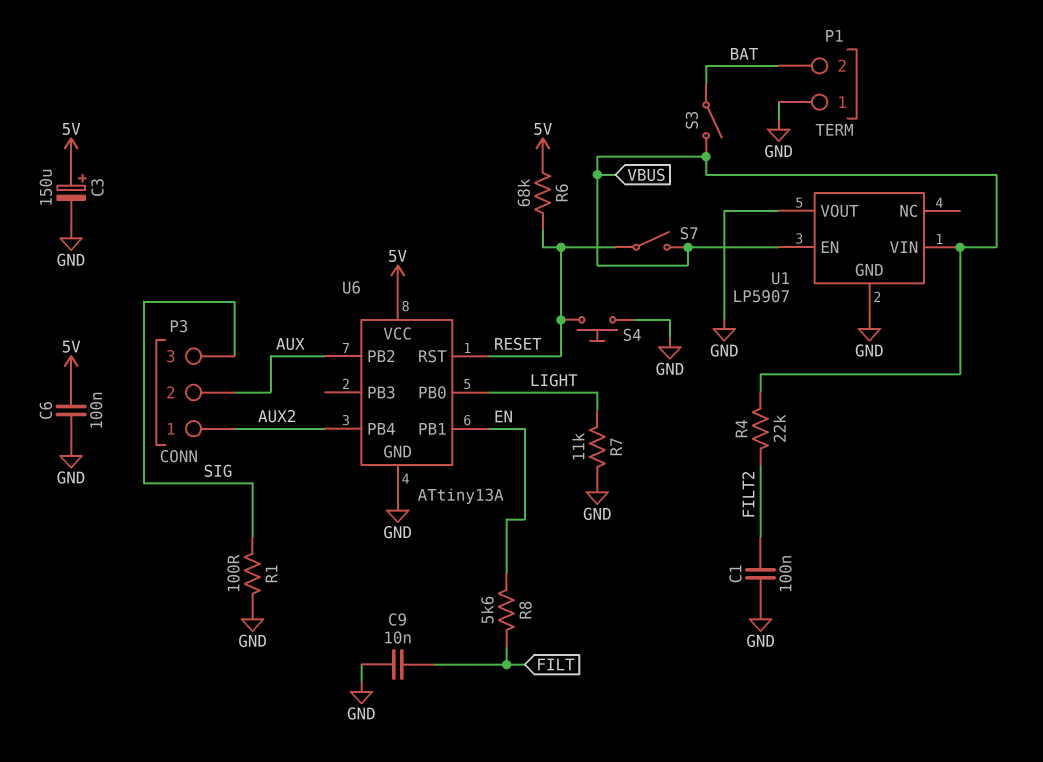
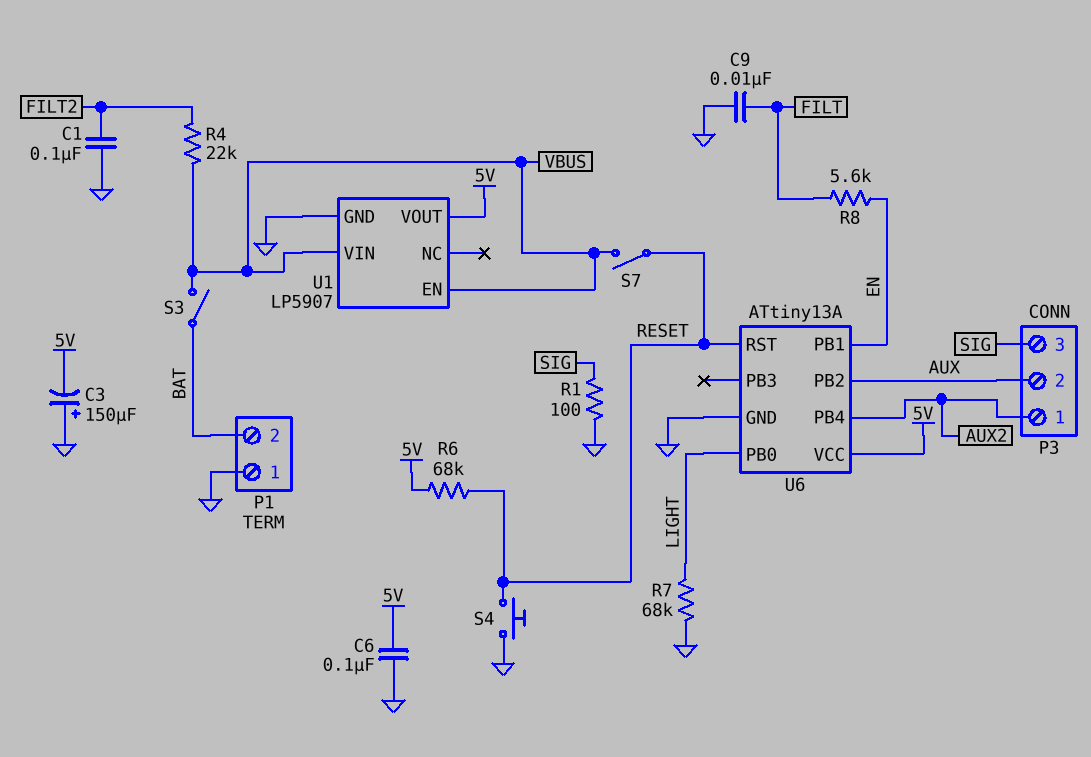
C3: 150uF (plus 5V, minus GND) -> 150uF (plus GND, minus 5V)
R7: 11k (GND, LIGHT) -> 68k (GND, LIGHT)
U1 pin VOUT: GND -> 5V

